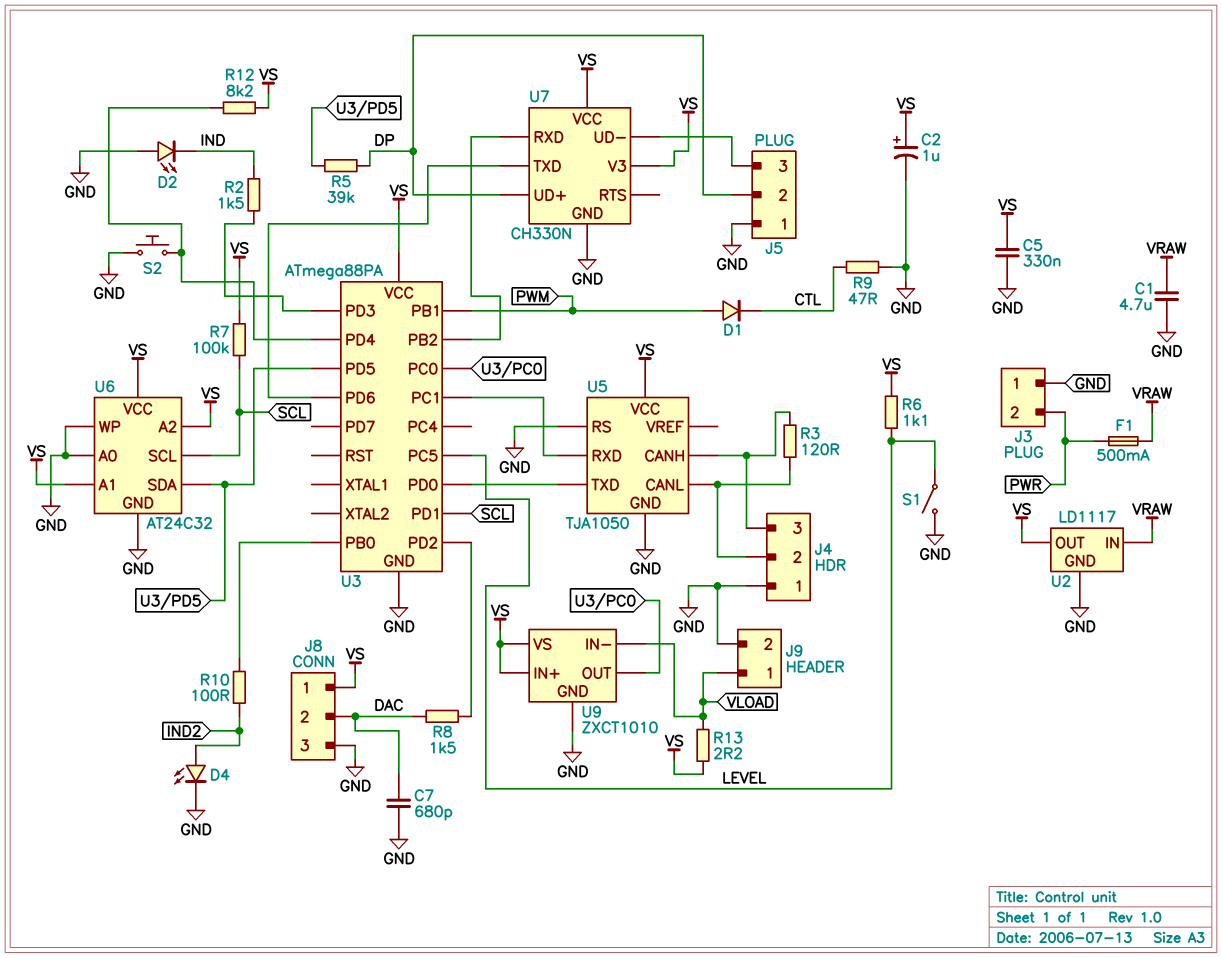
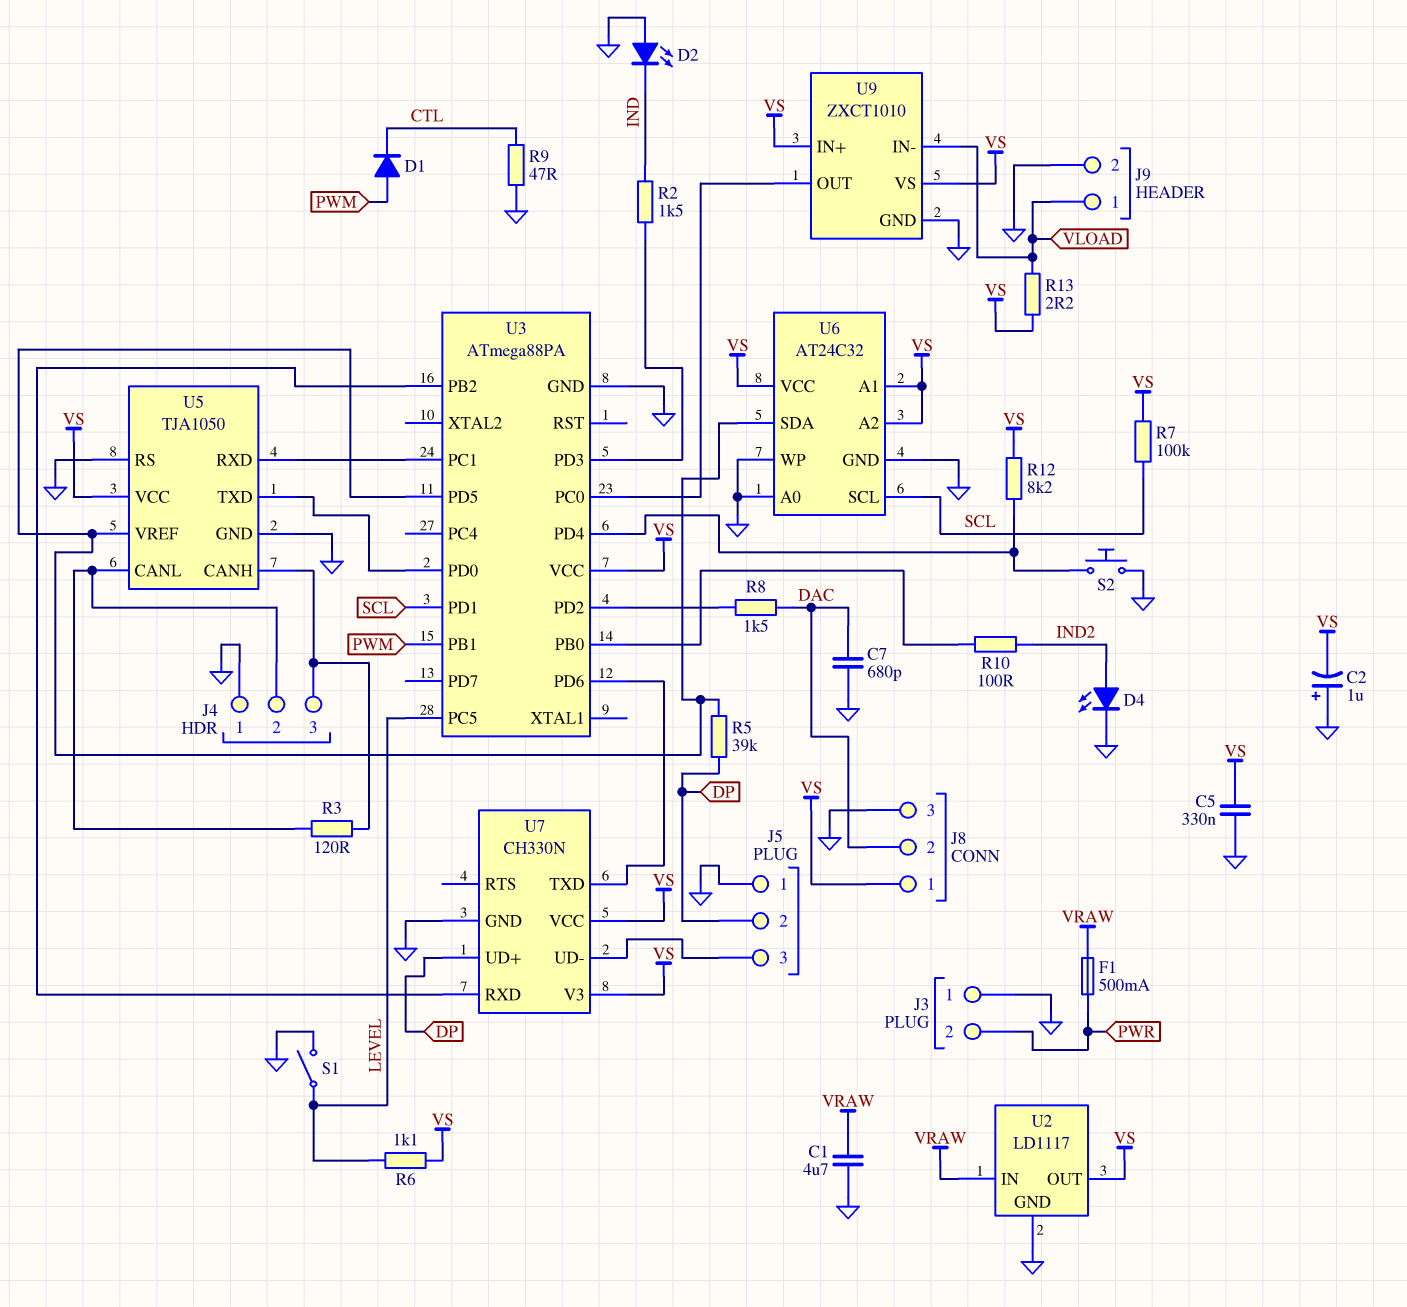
C2: 1uF (plus VS, minus GND) -> 1uF (plus GND, minus VS)
U5 pin VREF: none -> U3/PD5

